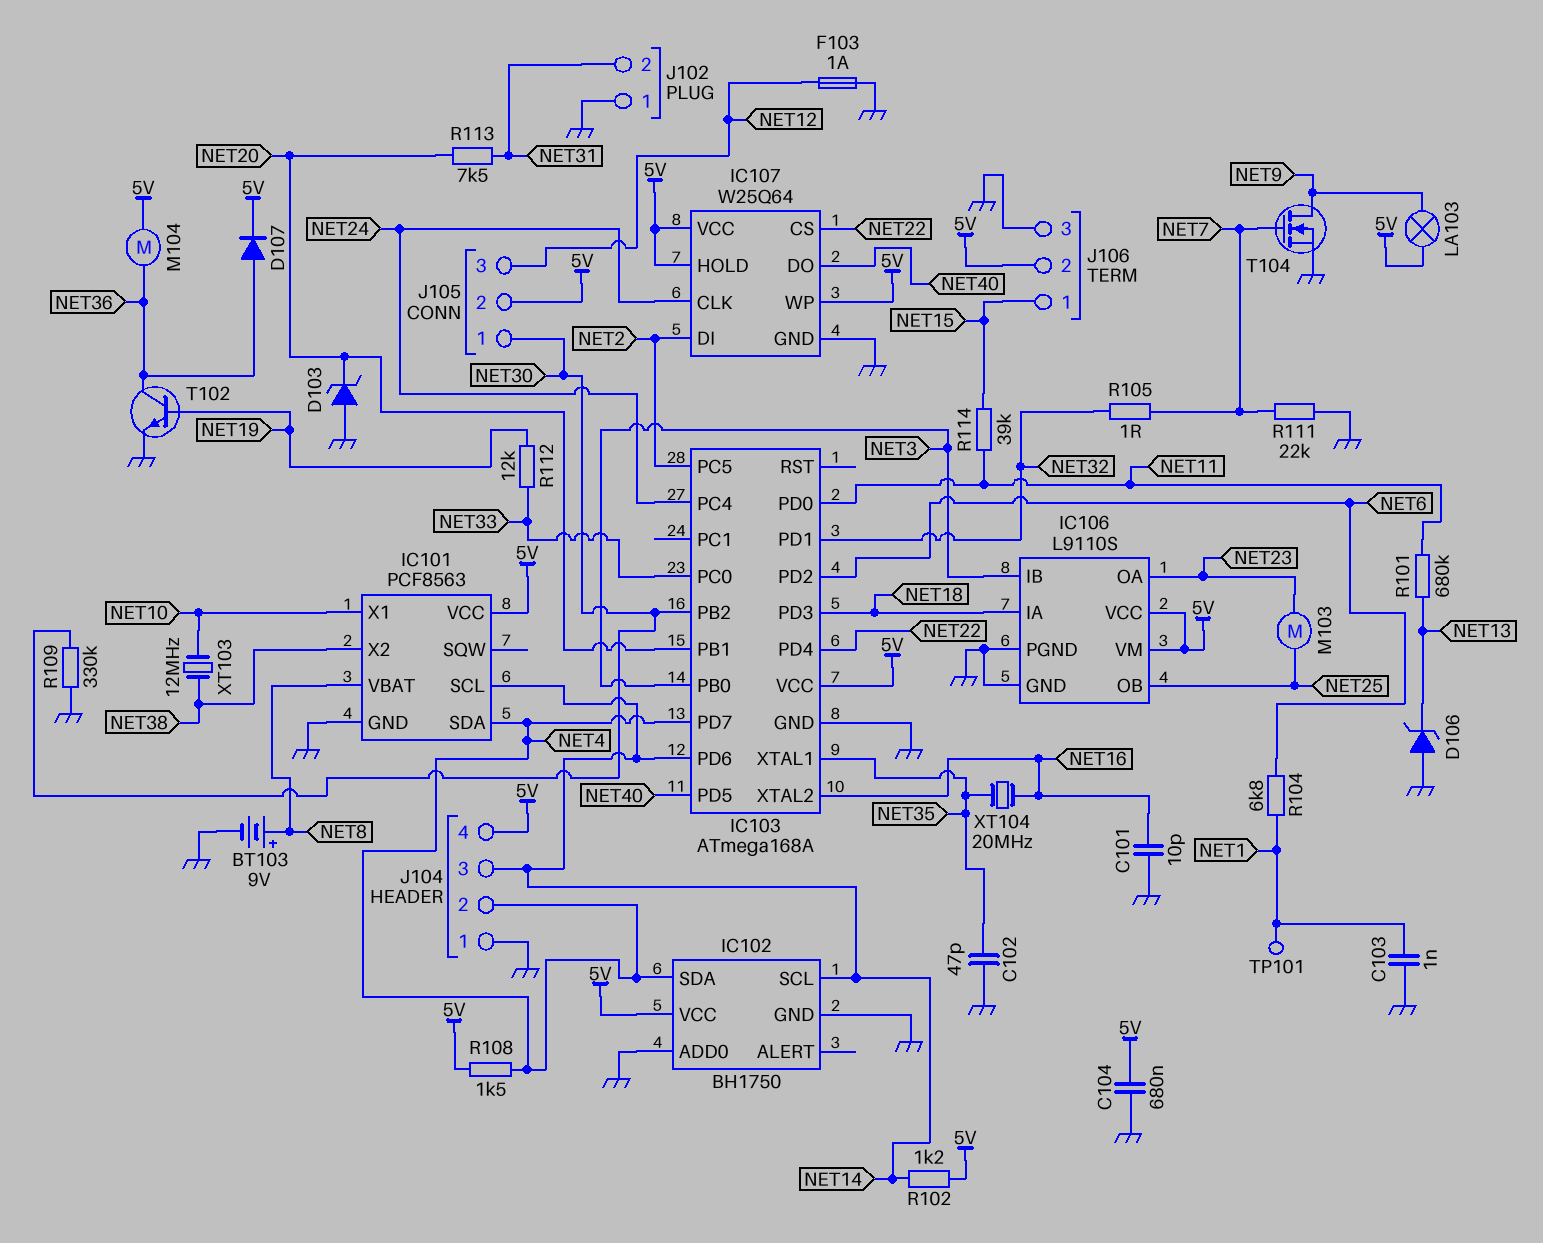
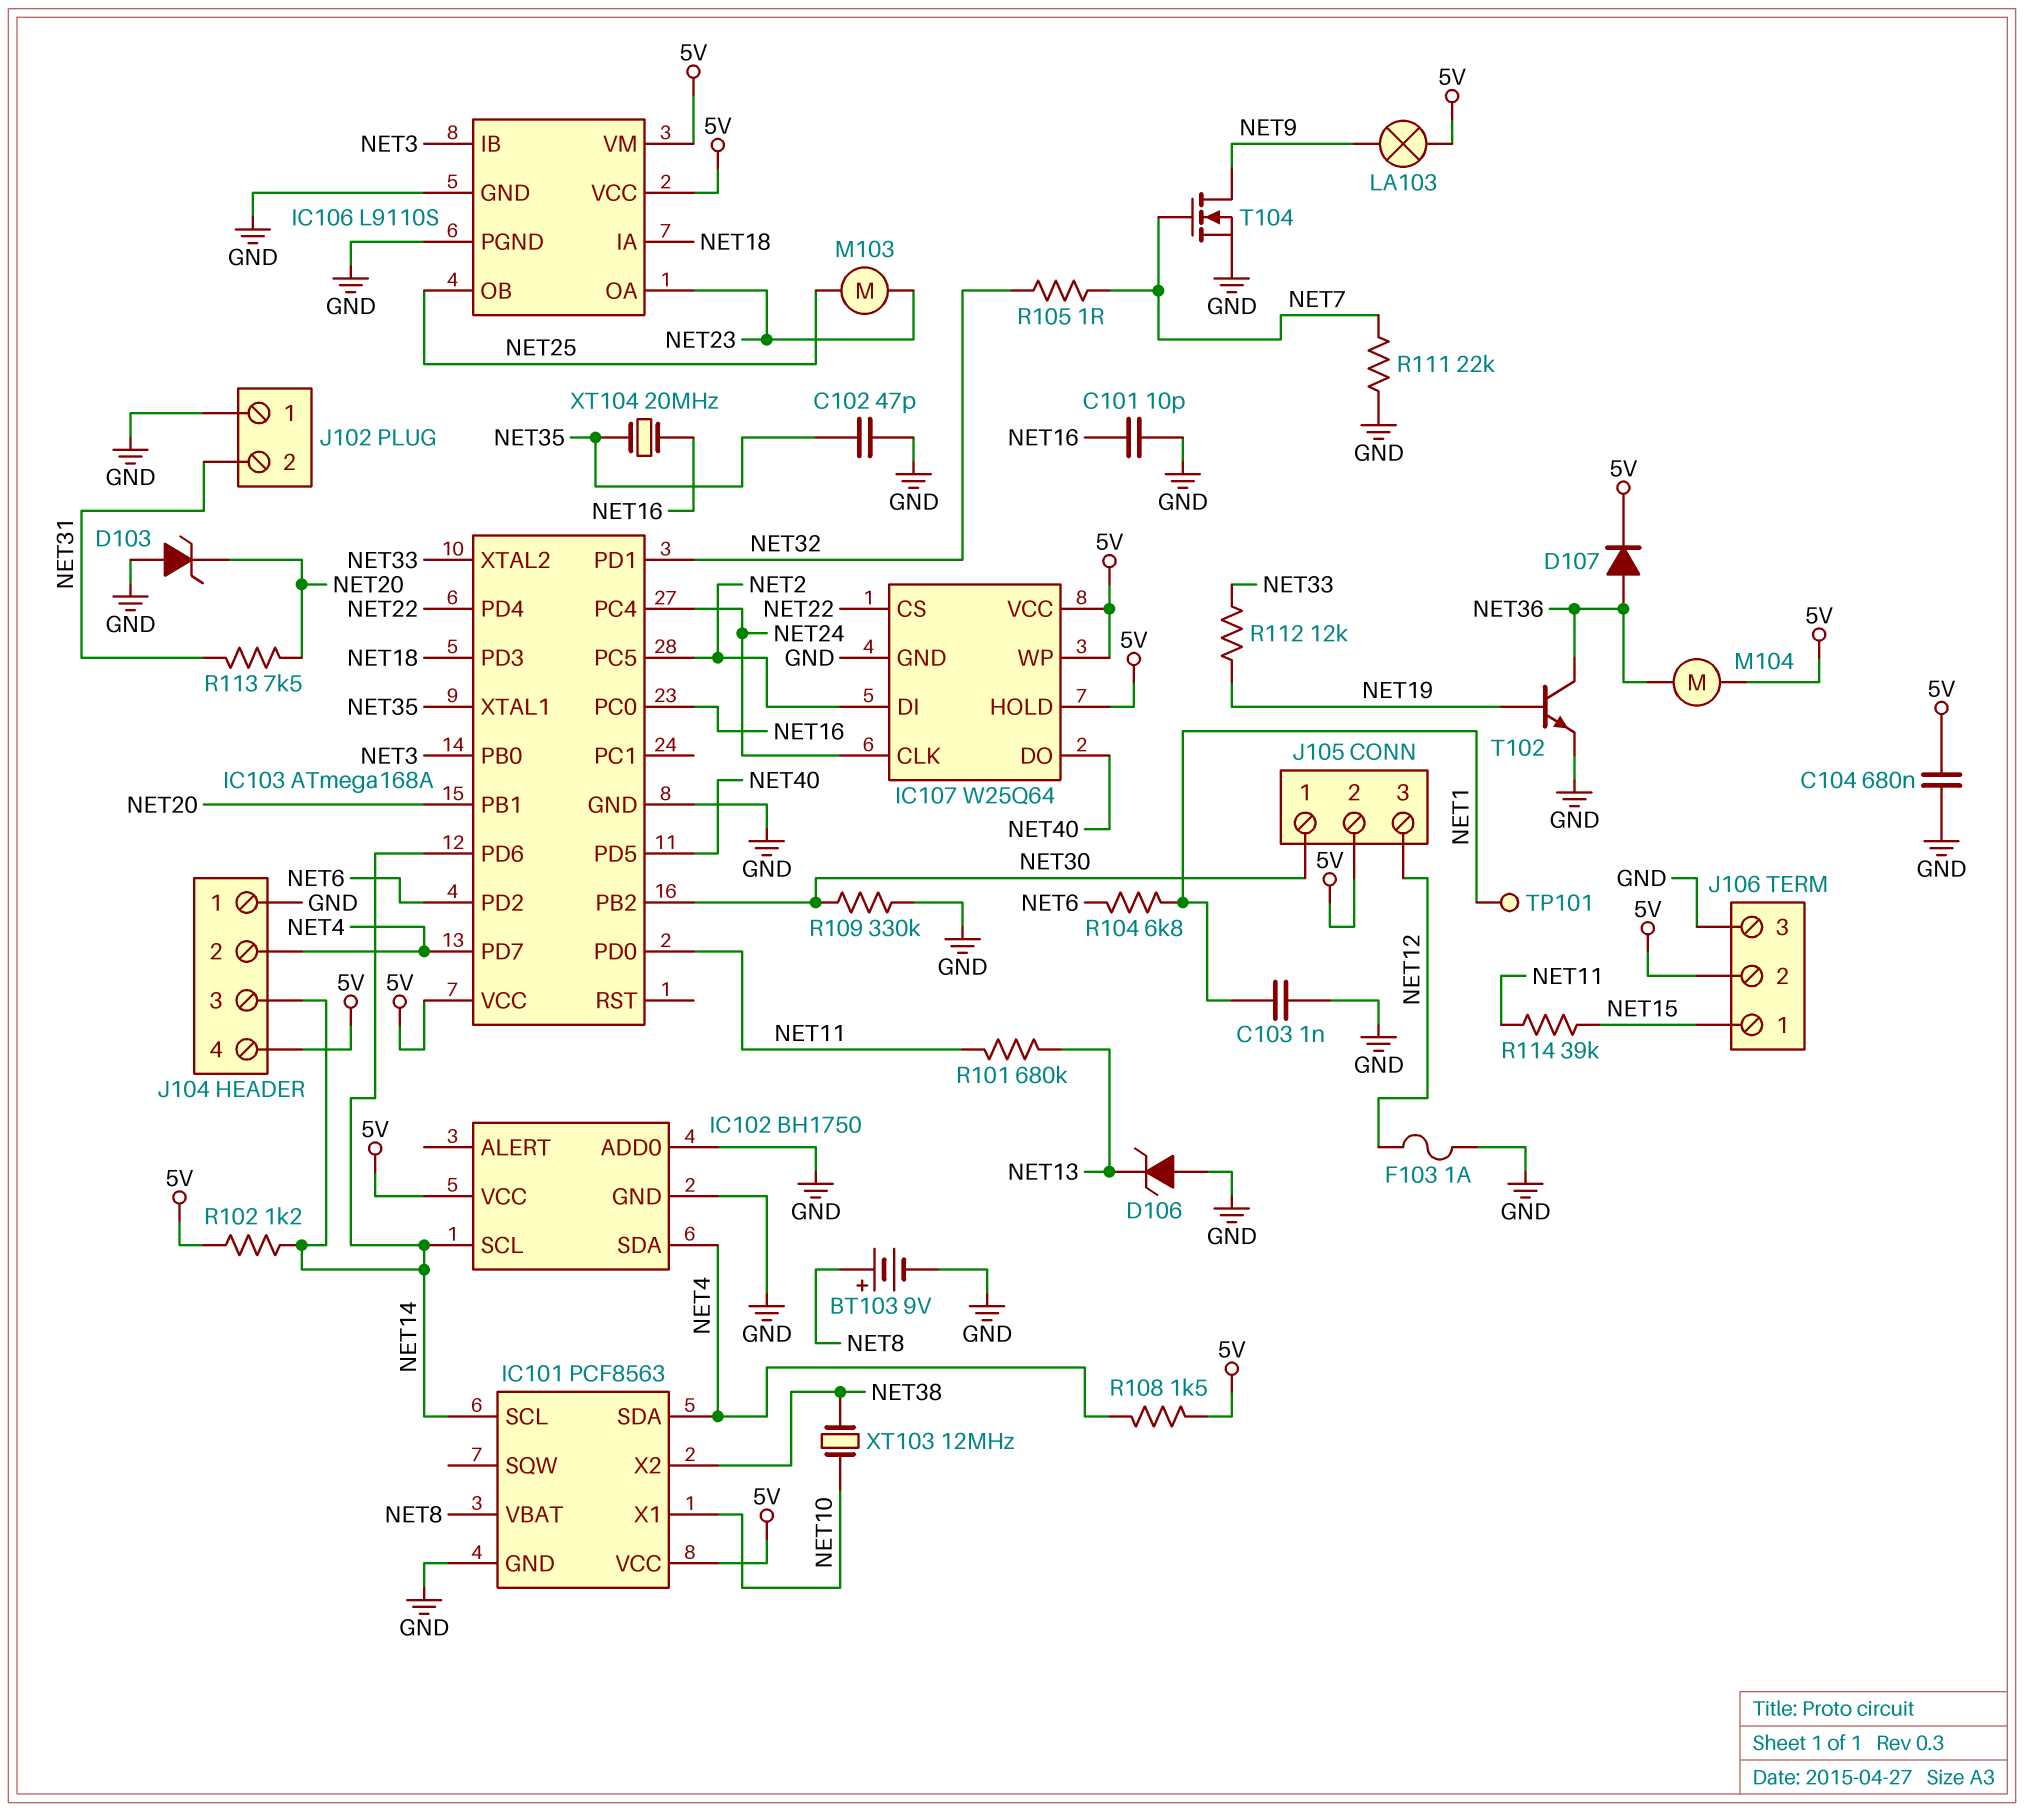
IC103 pin PC0: NET33 -> NET16
IC103 pin XTAL2: NET16 -> NET33

